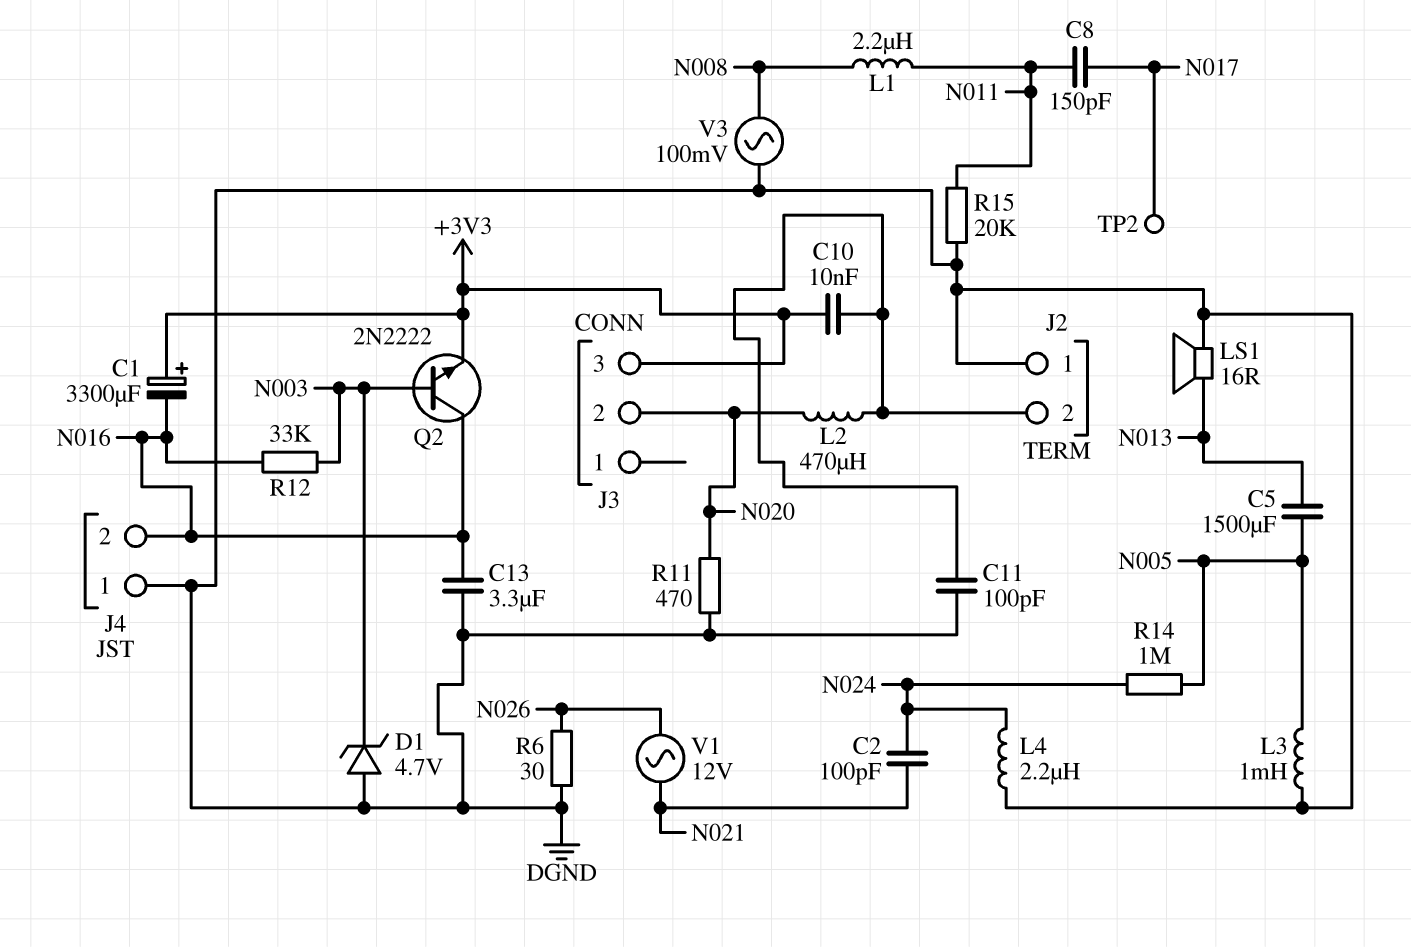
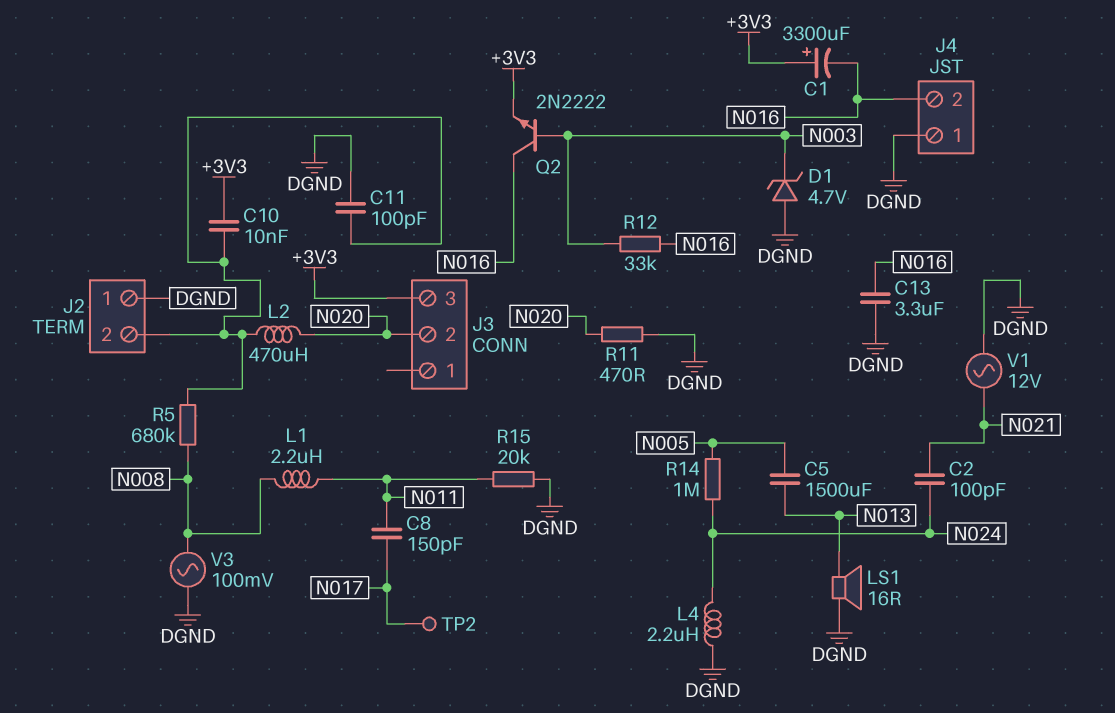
L3: 1mH (DGND, N005) -> none
R5: none -> 680k (J2/2, N008)
R6: 30 (DGND, N026) -> none
V1: AC 12V (N021, N026) -> AC 12V (DGND, N021)

